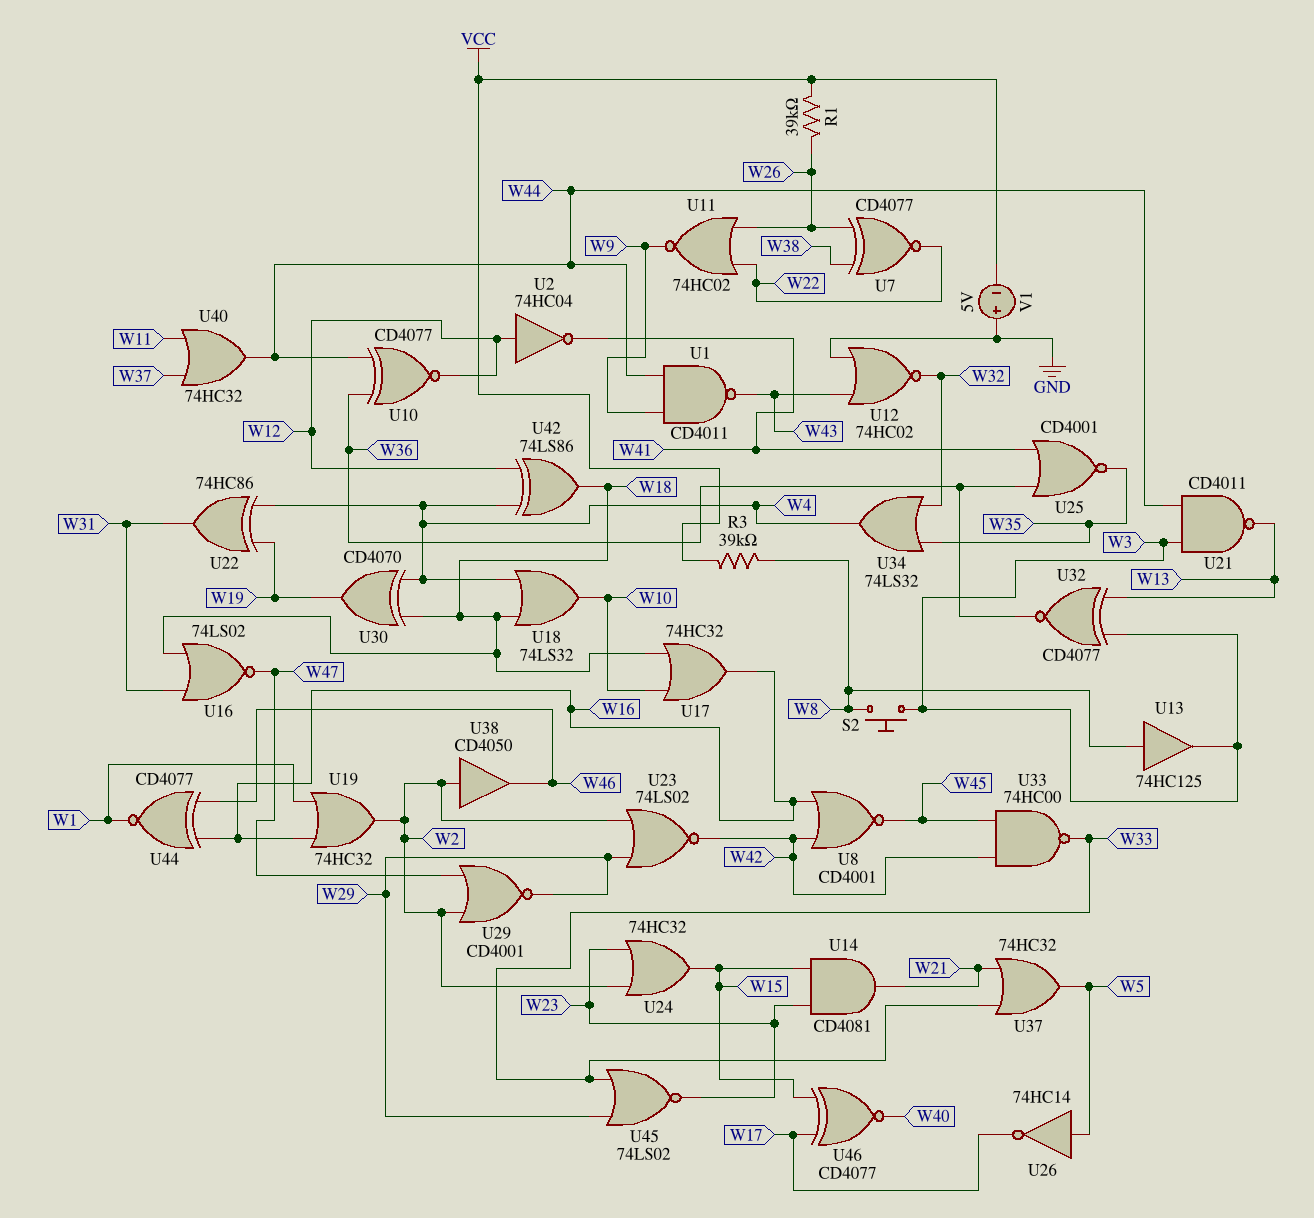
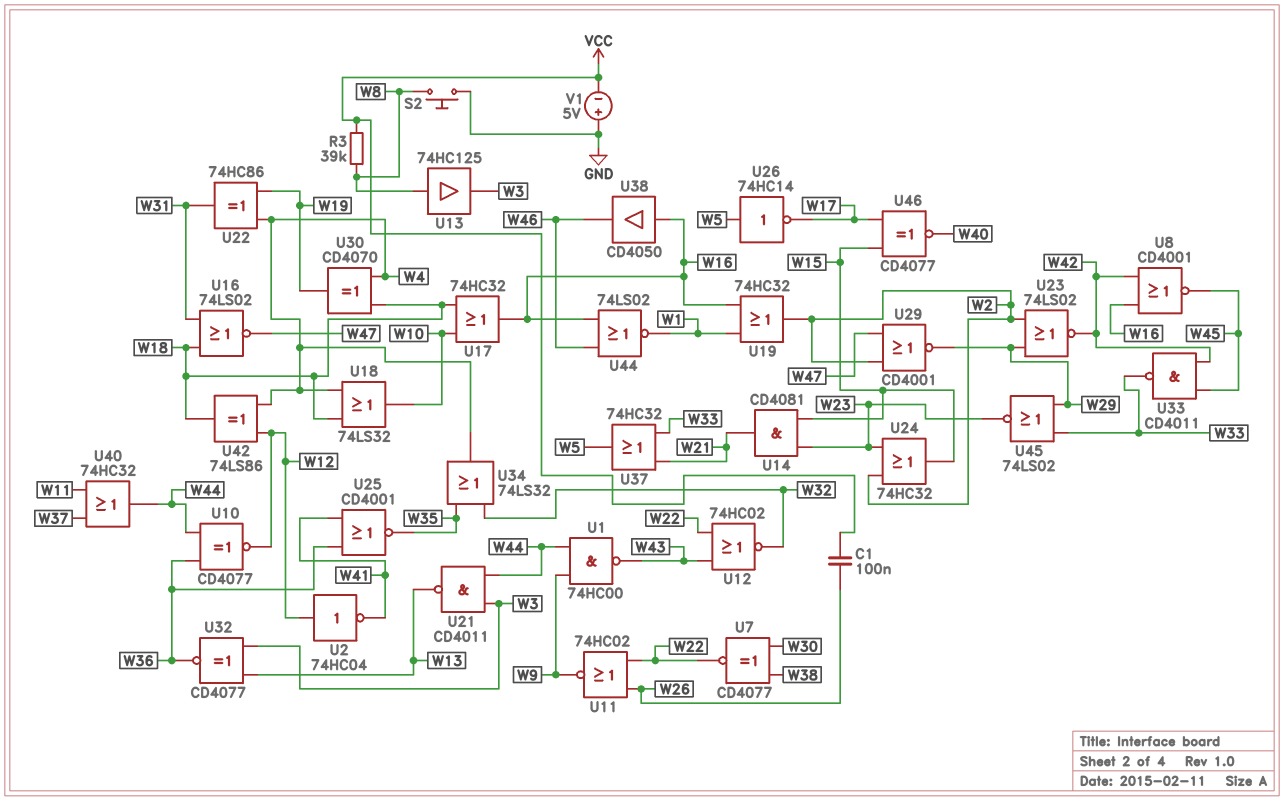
C1: none -> 100nF (VCC, W26)
R1: 39k (VCC, W26) -> none
S2: button (W3, W8) -> button (GND, W8)
U1: NAND CD4011 (in W9, in W44, out W43) -> NAND 74HC00 (in W9, in W44, out W43)
U7: XNOR CD4077 (in W26, in W38, out W22) -> XNOR CD4077 (in W30, in W38, out W22)
U12: NOR 74HC02 (in GND, in W43, out W32) -> NOR 74HC02 (in W22, in W43, out W32)
U33: NAND 74HC00 (in W42, in W45, out W33) -> NAND CD4011 (in W42, in W45, out W33)
U38: buffer CD4050 (in W2, out W46) -> buffer CD4050 (in W16, out W46)
U44: XNOR CD4077 (in W16, in W46, out W1) -> NOR 74LS02 (in W16, in W46, out W1)

